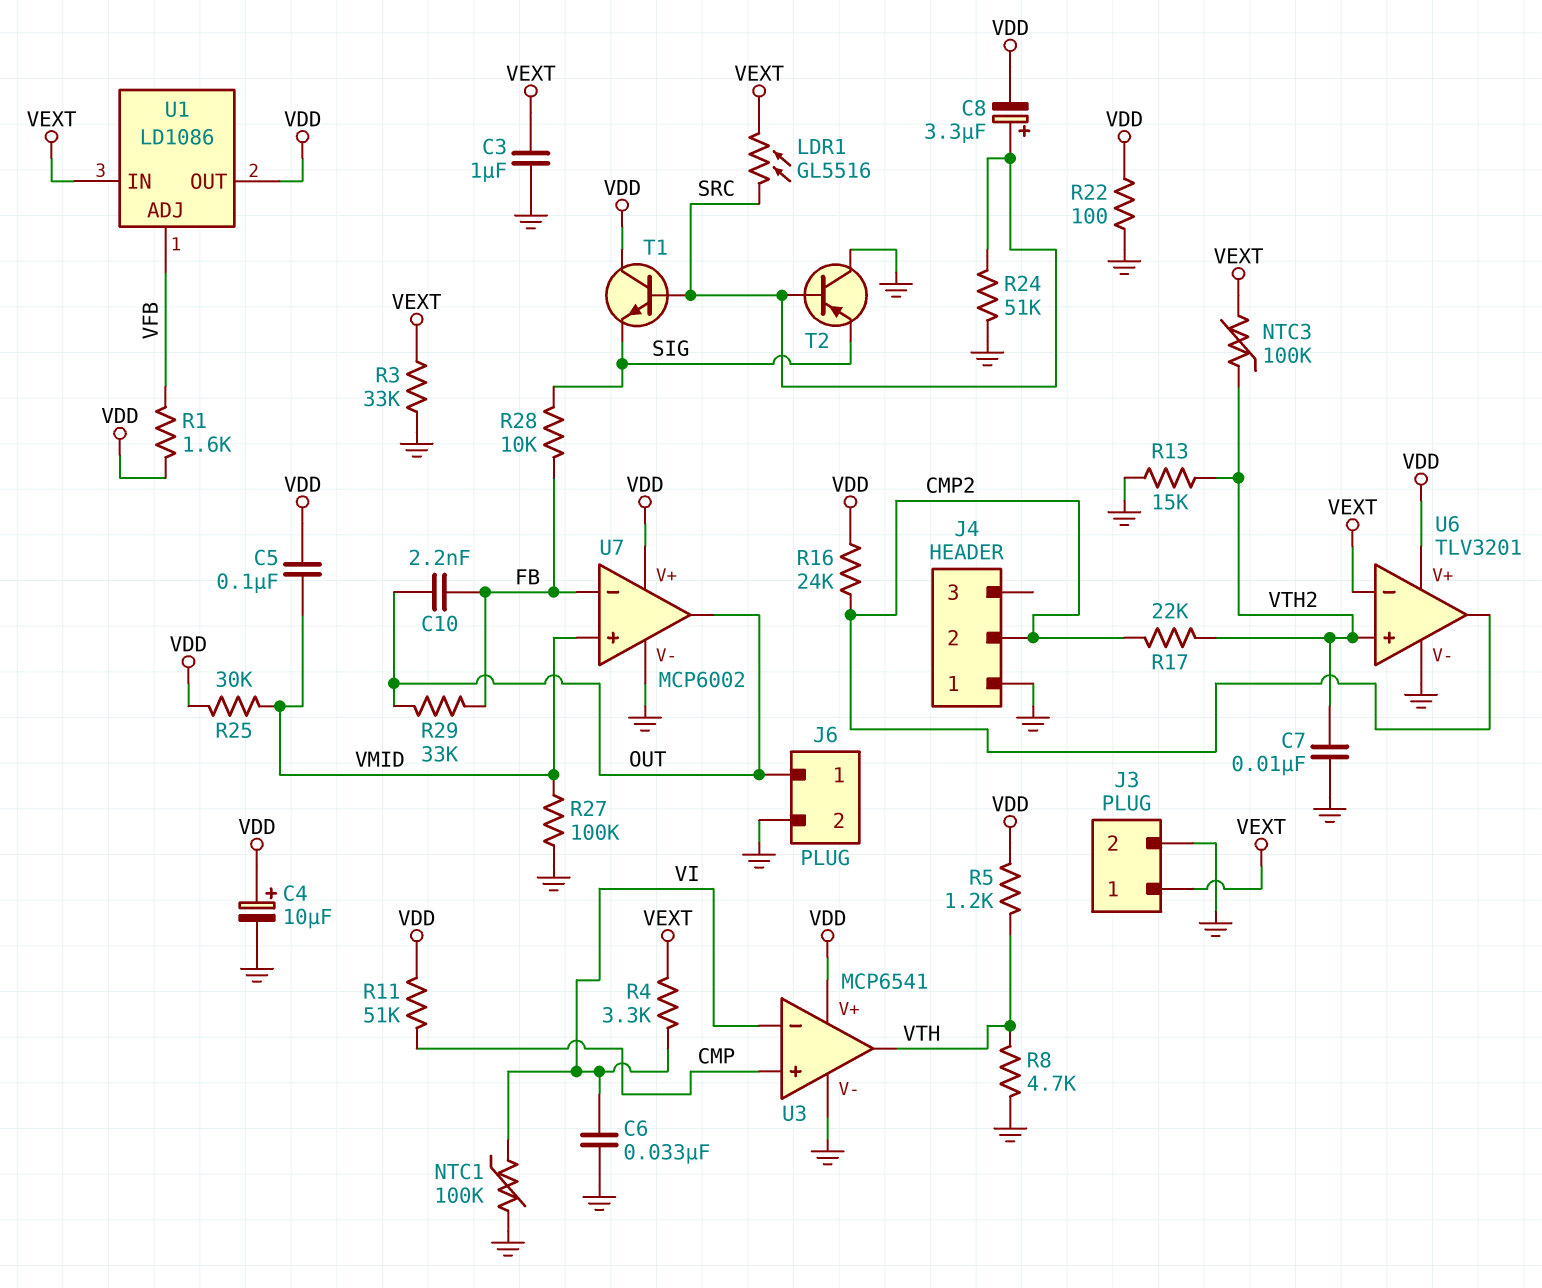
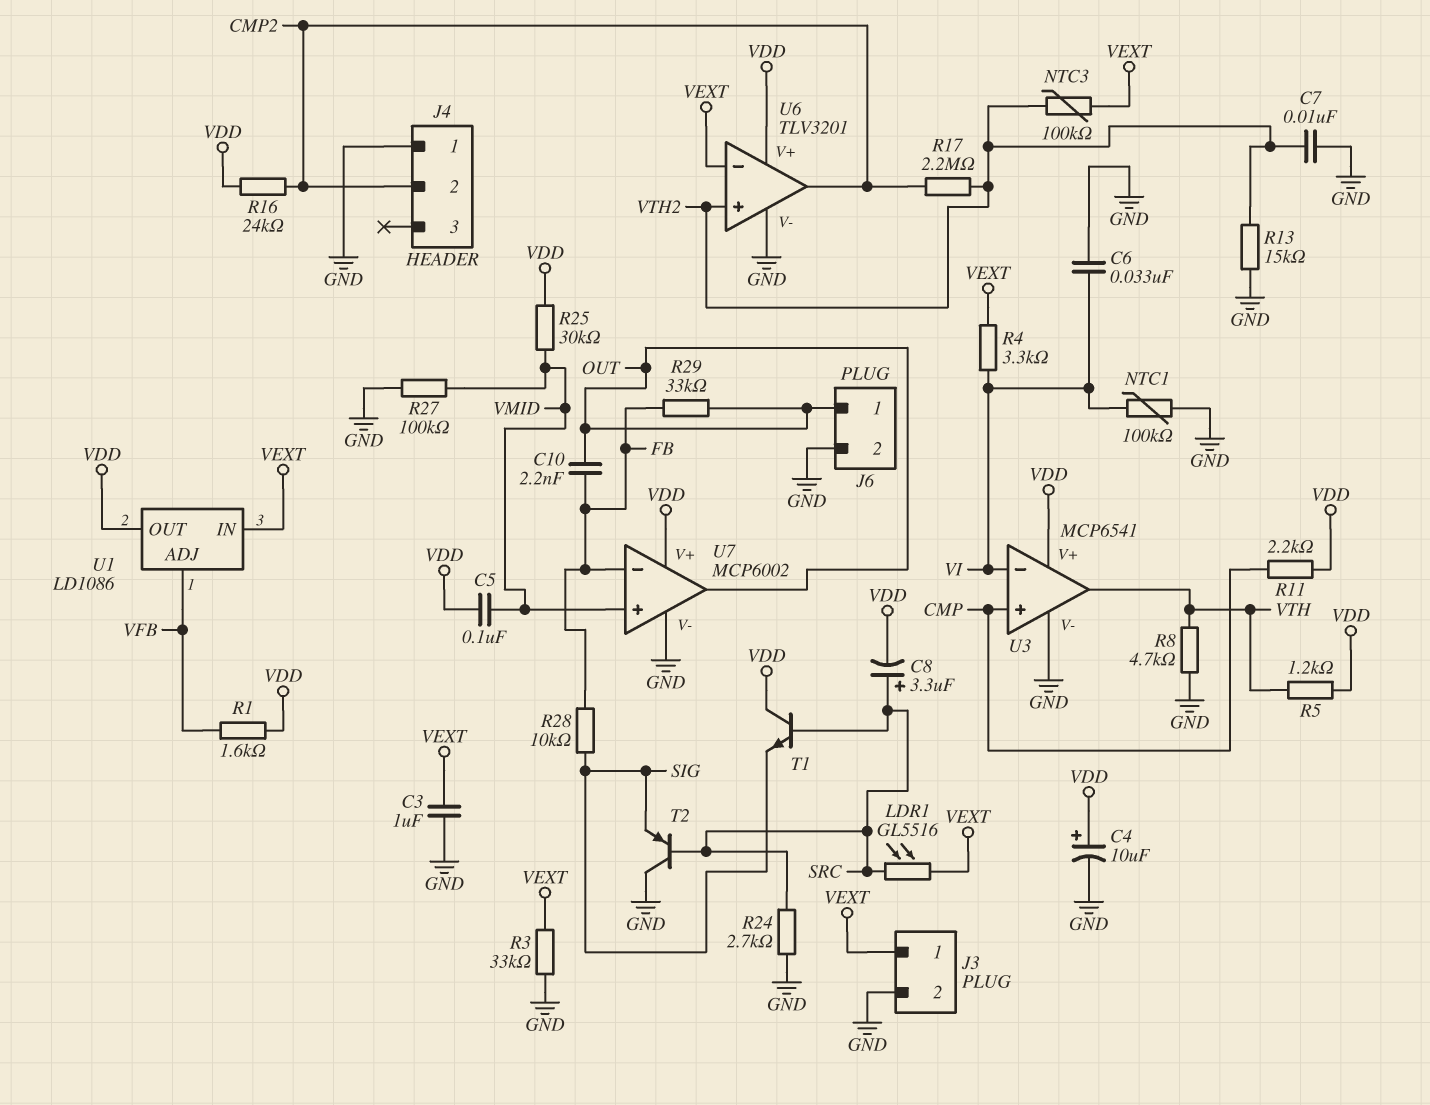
R11: 51k (CMP, VDD) -> 2.2k (CMP, VDD)
R17: 22k (CMP2, VTH2) -> 2.2M (CMP2, VTH2)
R22: 100 (GND, VDD) -> none
R24: 51k (GND, SRC) -> 2.7k (GND, SRC)

